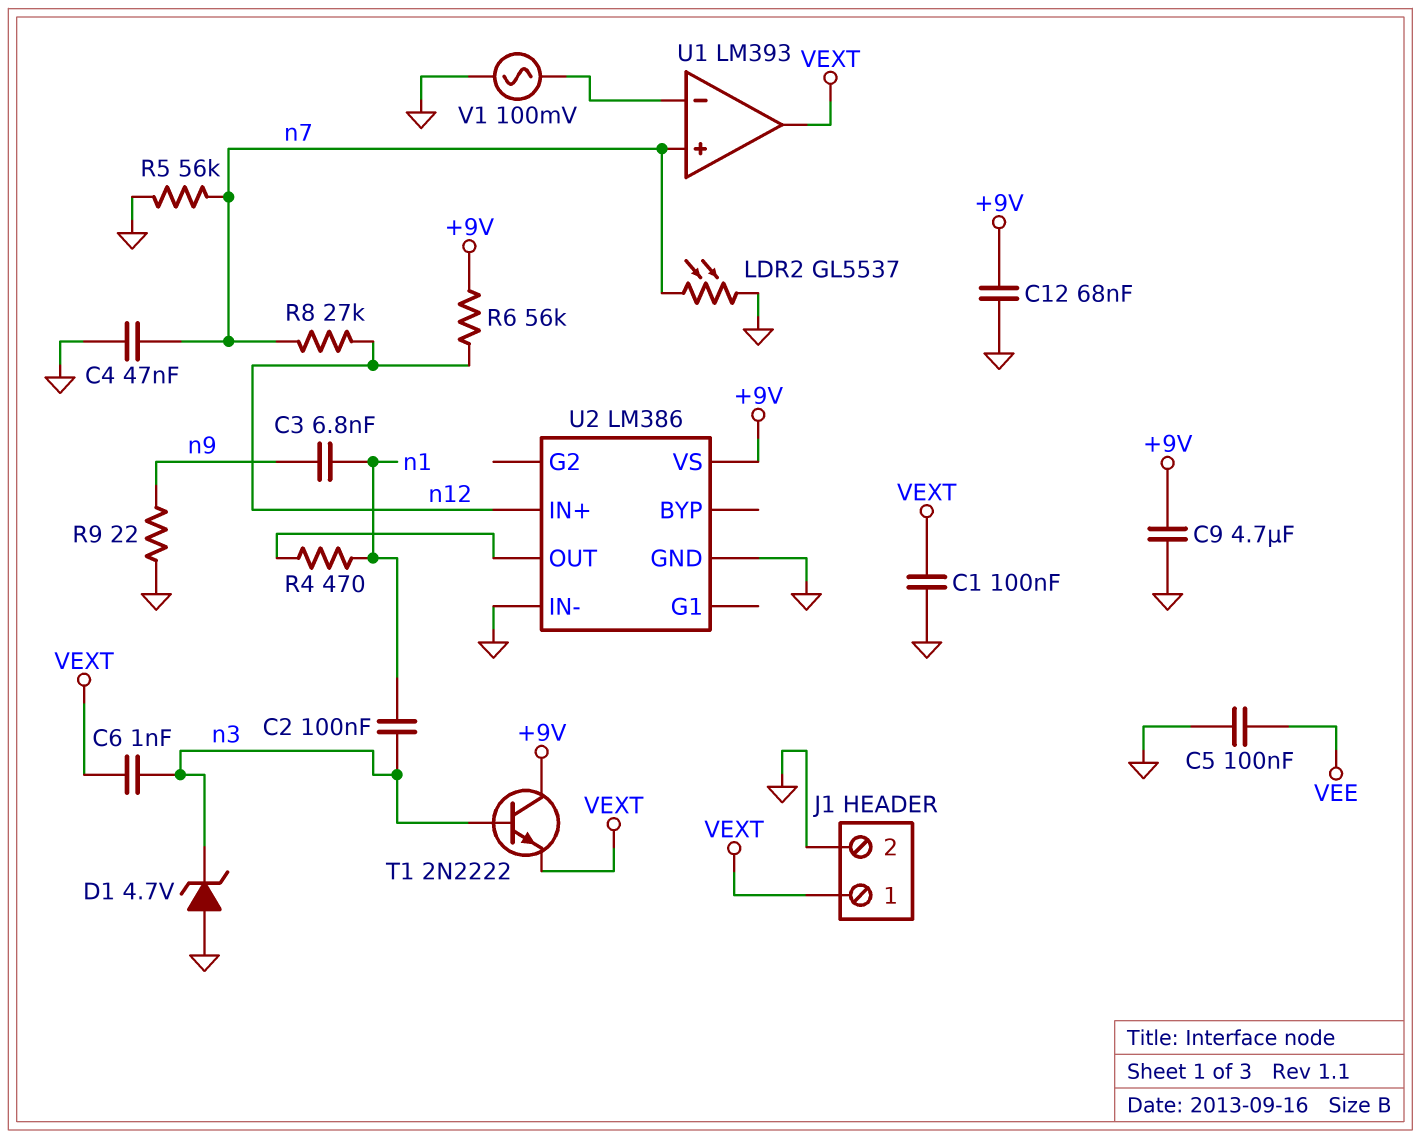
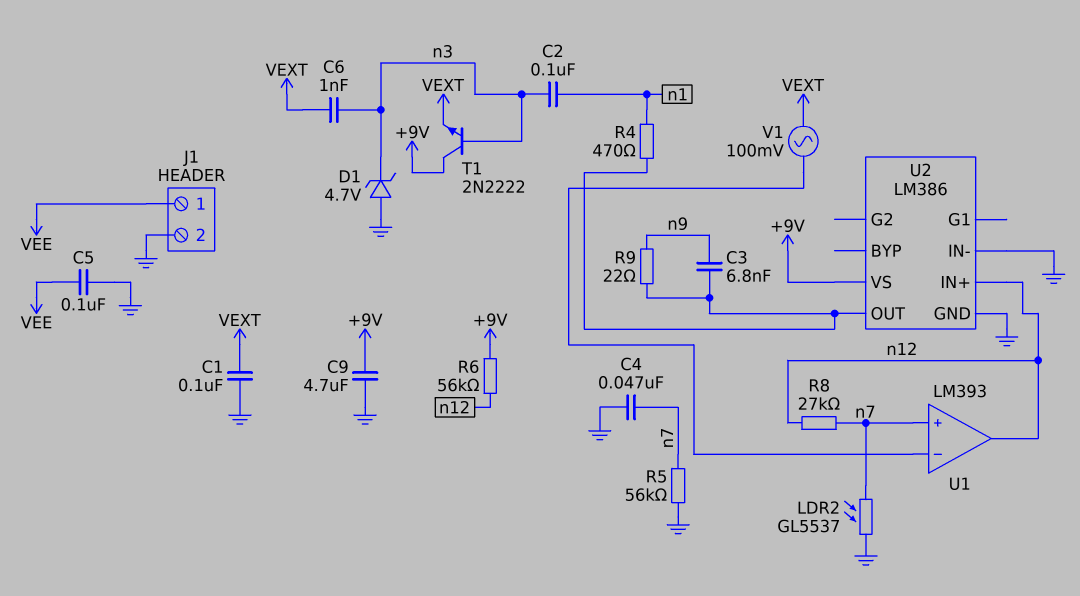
C3: 6.8nF (n1, n9) -> 6.8nF (U2/OUT, n9)
C12: 68nF (+9V, GND) -> none
J1 pin 1: VEXT -> VEE
R9: 22 (GND, n9) -> 22 (U2/OUT, n9)
U1 pin out: VEXT -> n12
V1: AC 100mV (GND, U1/in-) -> AC 100mV (U1/in-, VEXT)

